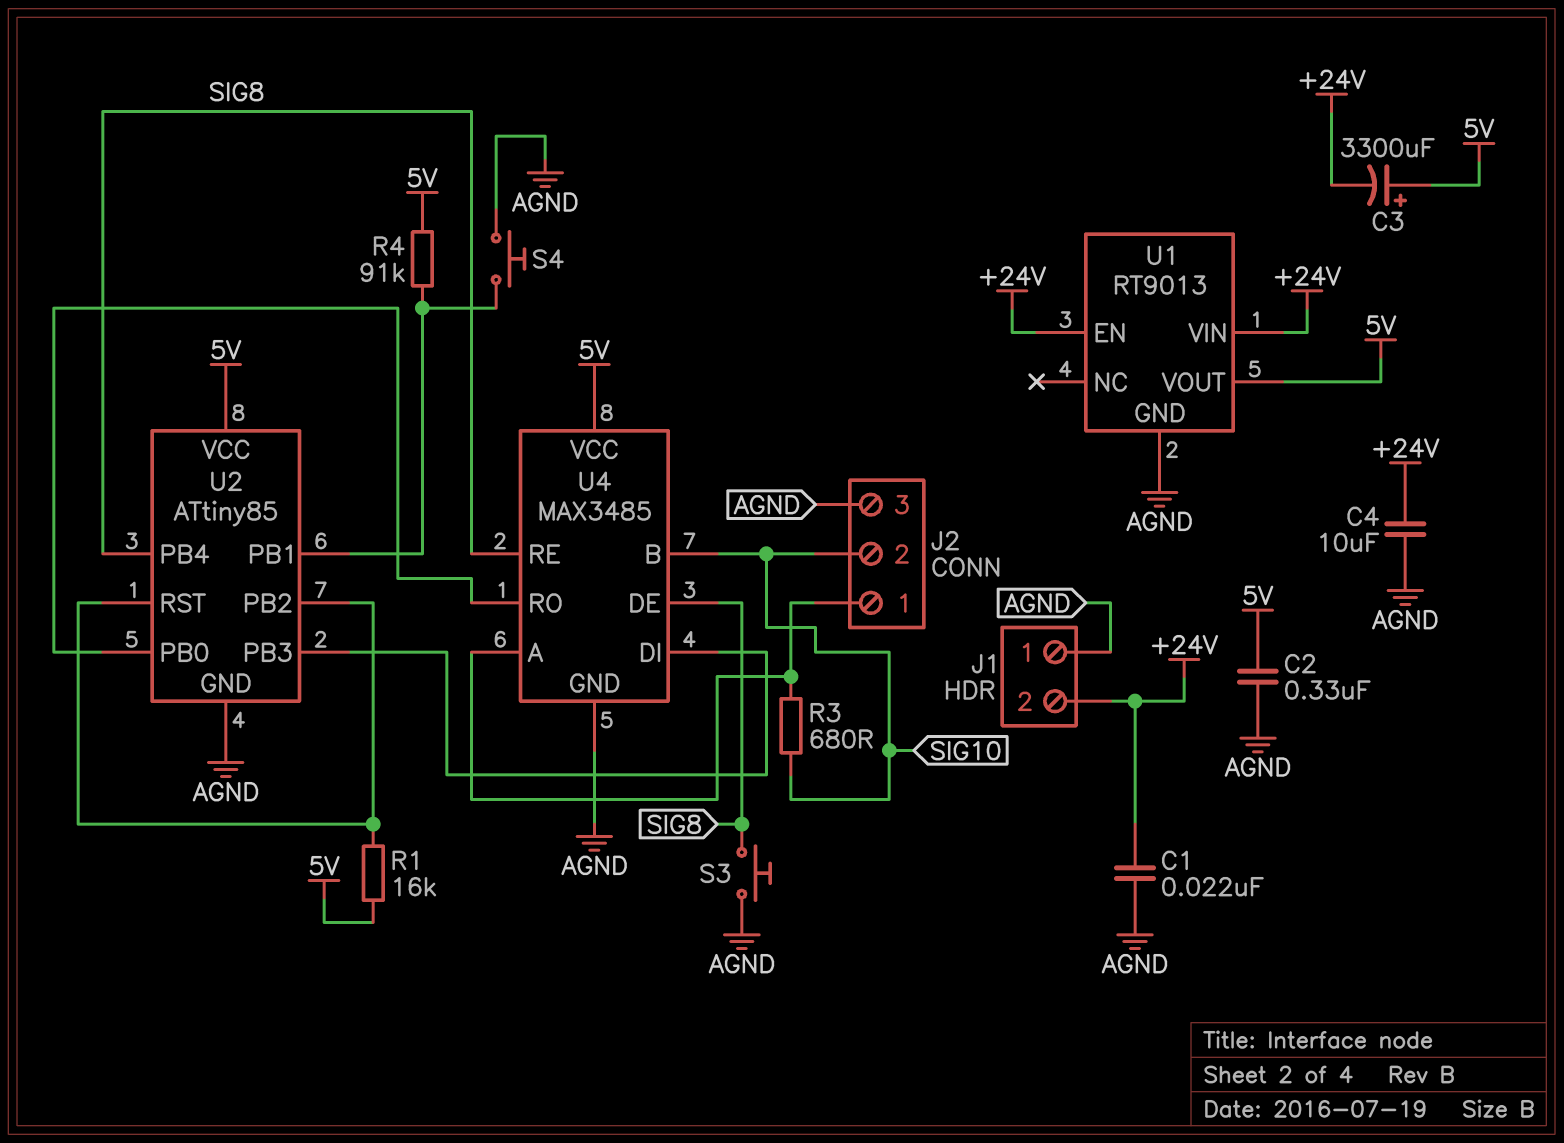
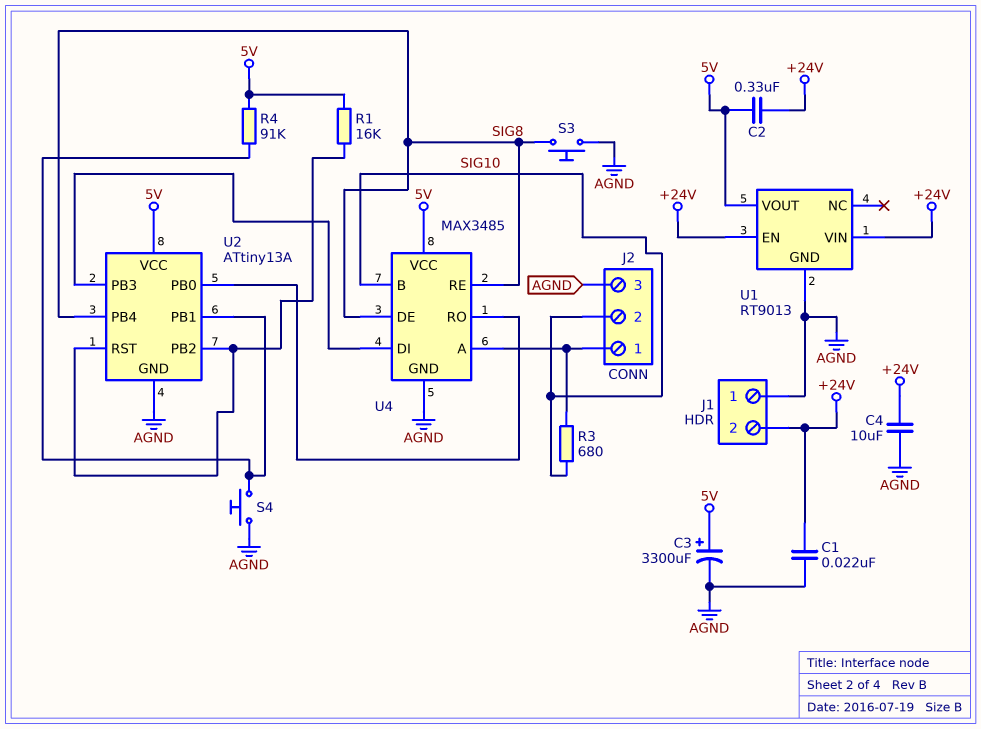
C2: 330nF (5V, AGND) -> 330nF (+24V, 5V)
C3: 3300uF (plus 5V, minus +24V) -> 3300uF (plus 5V, minus AGND)
U2: ATtiny85 -> ATtiny13A

